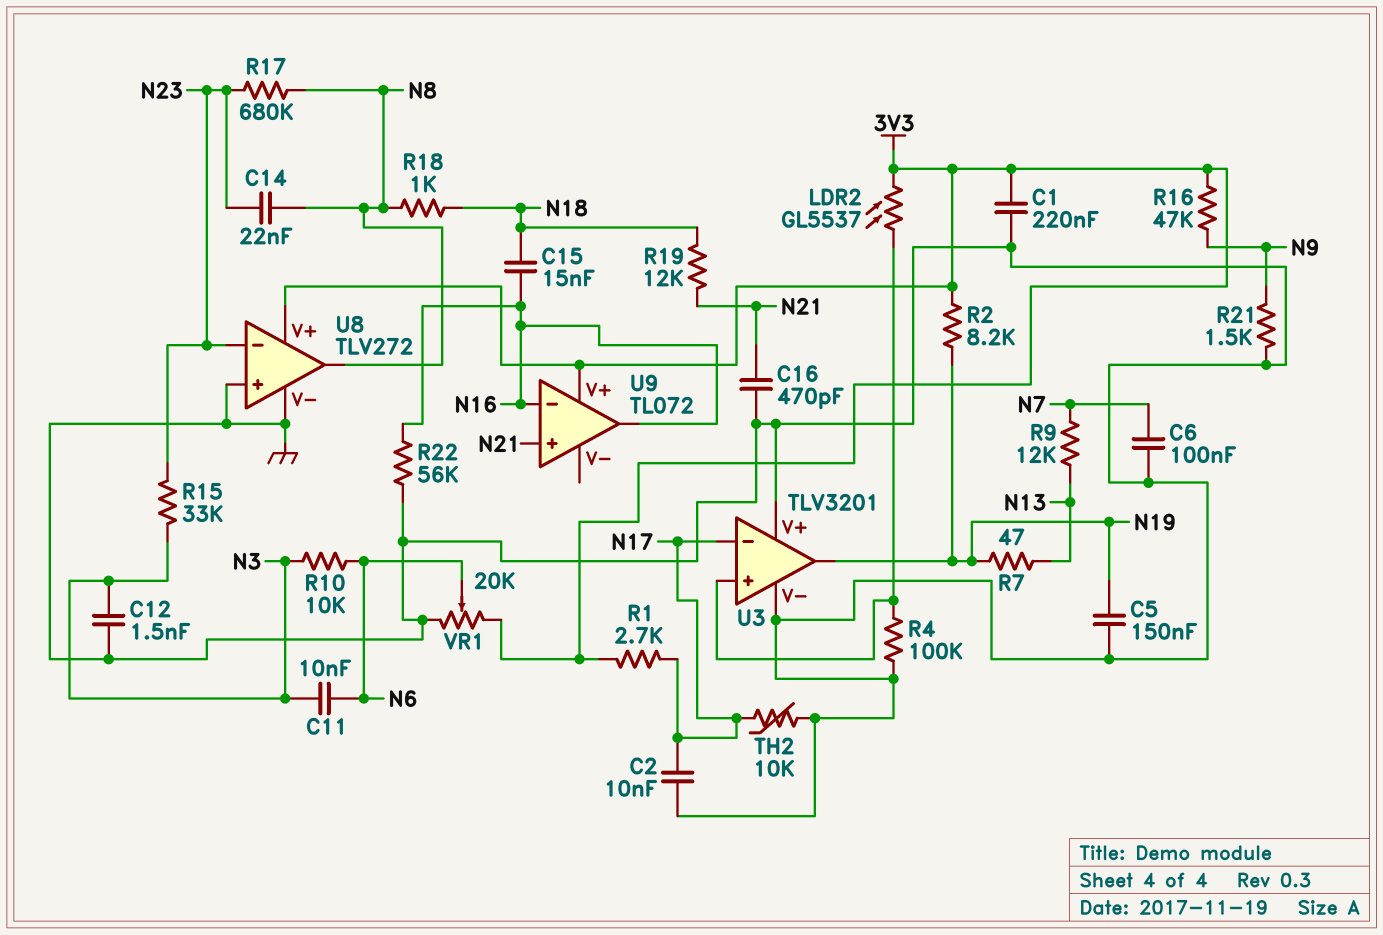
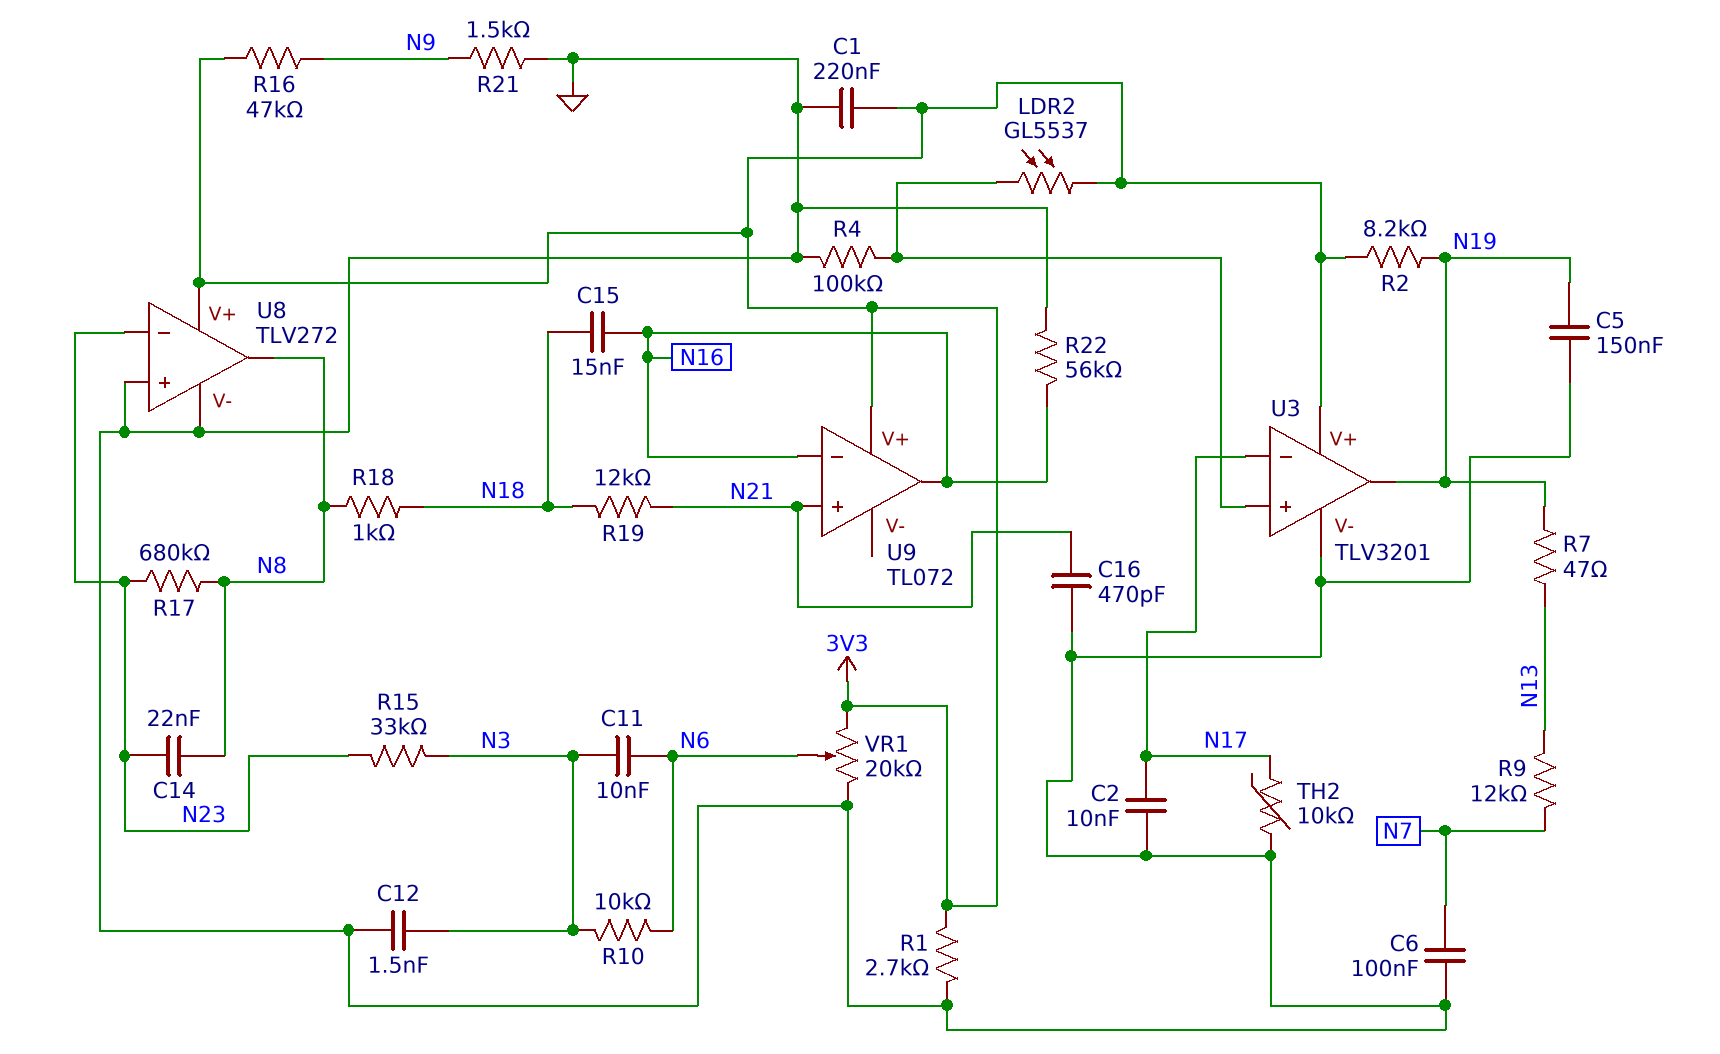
R1: 2.7k (3V3, N17) -> 2.7k (3V3, GND)
U3 pin V+: GND -> 3V3

